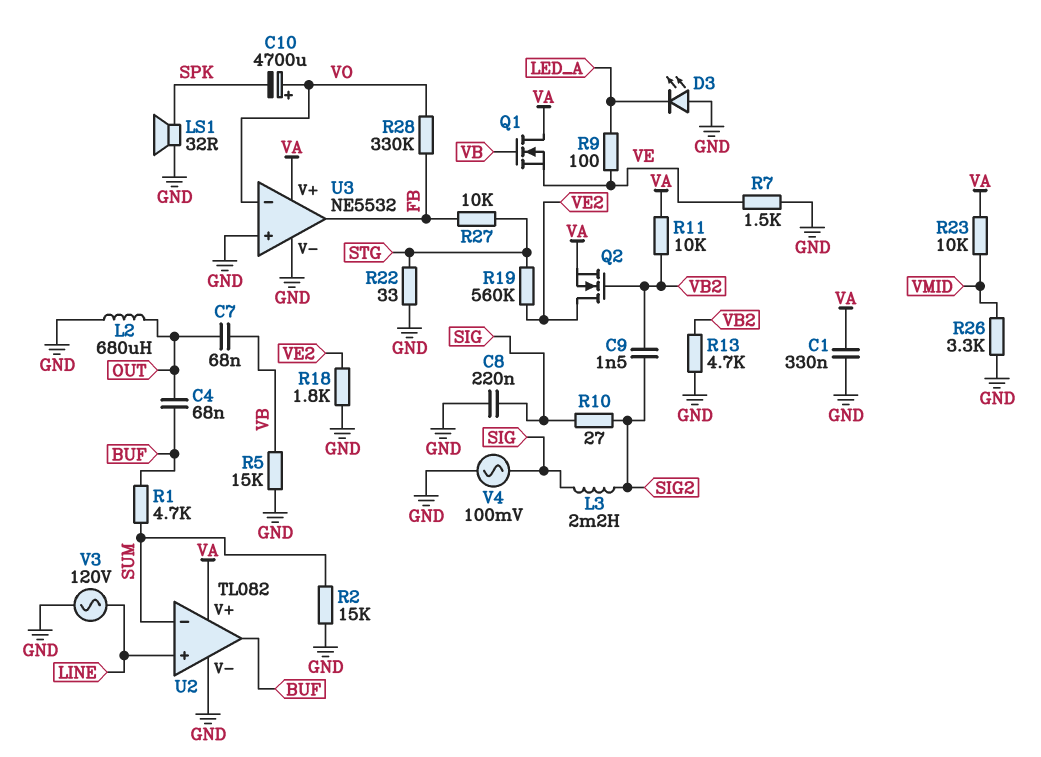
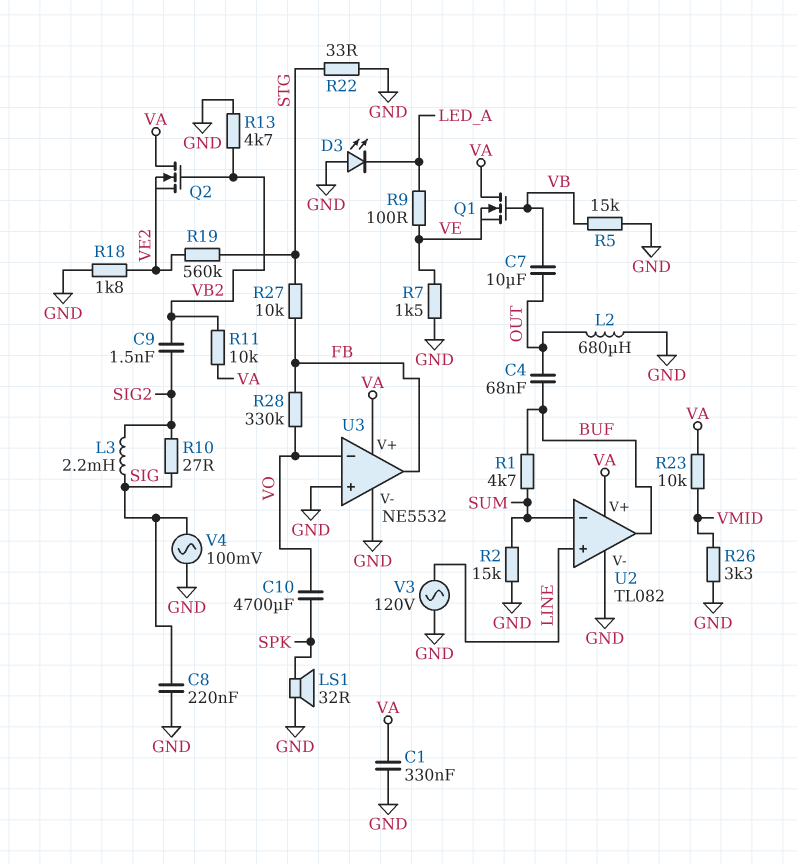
C7: 68nF (OUT, VB) -> 10uF (OUT, VB)
C10: 4700uF (plus VO, minus SPK) -> 4700uF (SPK, VO)
Q2: NMOS (G VB2, D VE2, S VA) -> NMOS (G VB2, D VA, S VE2)

